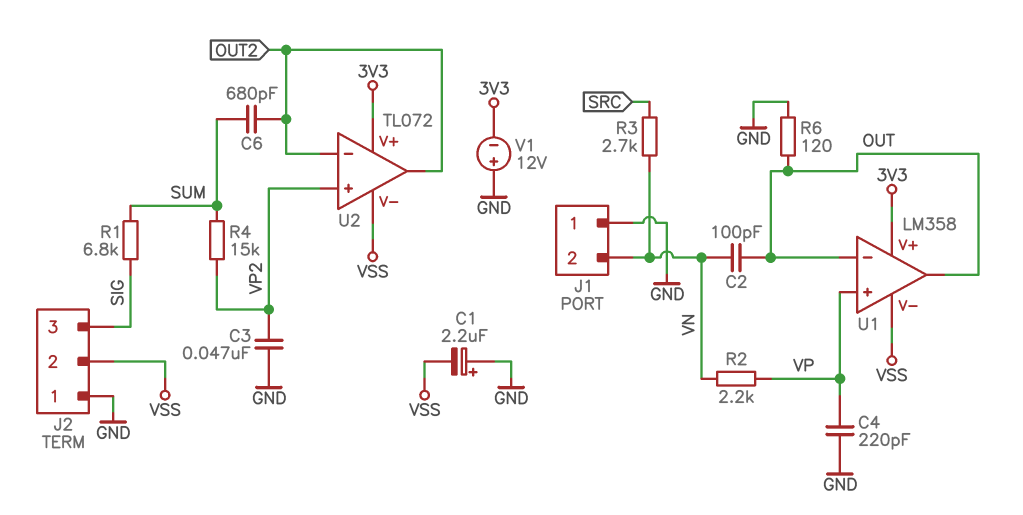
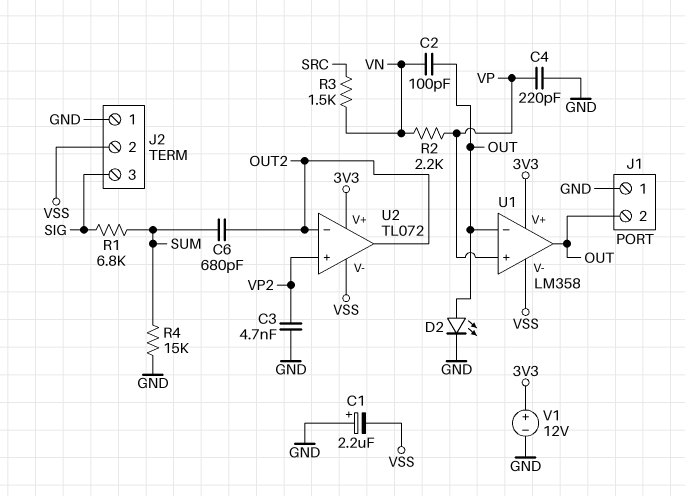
C3: 47nF (GND, VP2) -> 4.7nF (GND, VP2)
D2: none -> LED (A OUT, K GND)
J1 pin 2: VN -> OUT
R3: 2.7k (SRC, VN) -> 1.5k (SRC, VN)
R4: 15k (SUM, VP2) -> 15k (GND, SUM)
R6: 120 (GND, OUT) -> none
V1: 12V (plus GND, minus 3V3) -> 12V (plus 3V3, minus GND)

